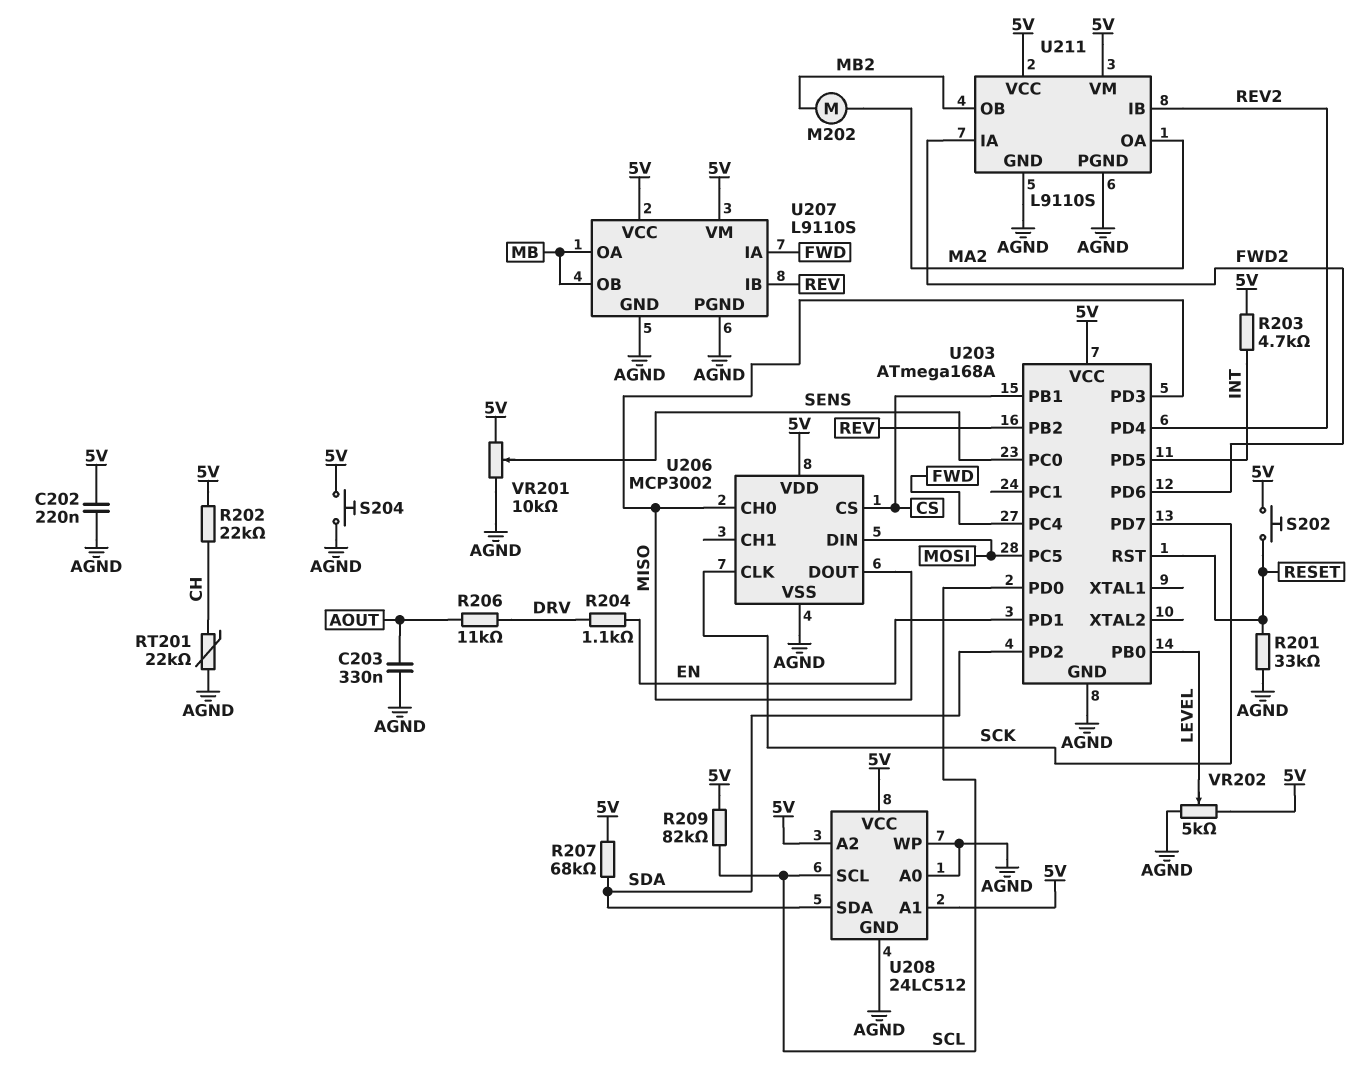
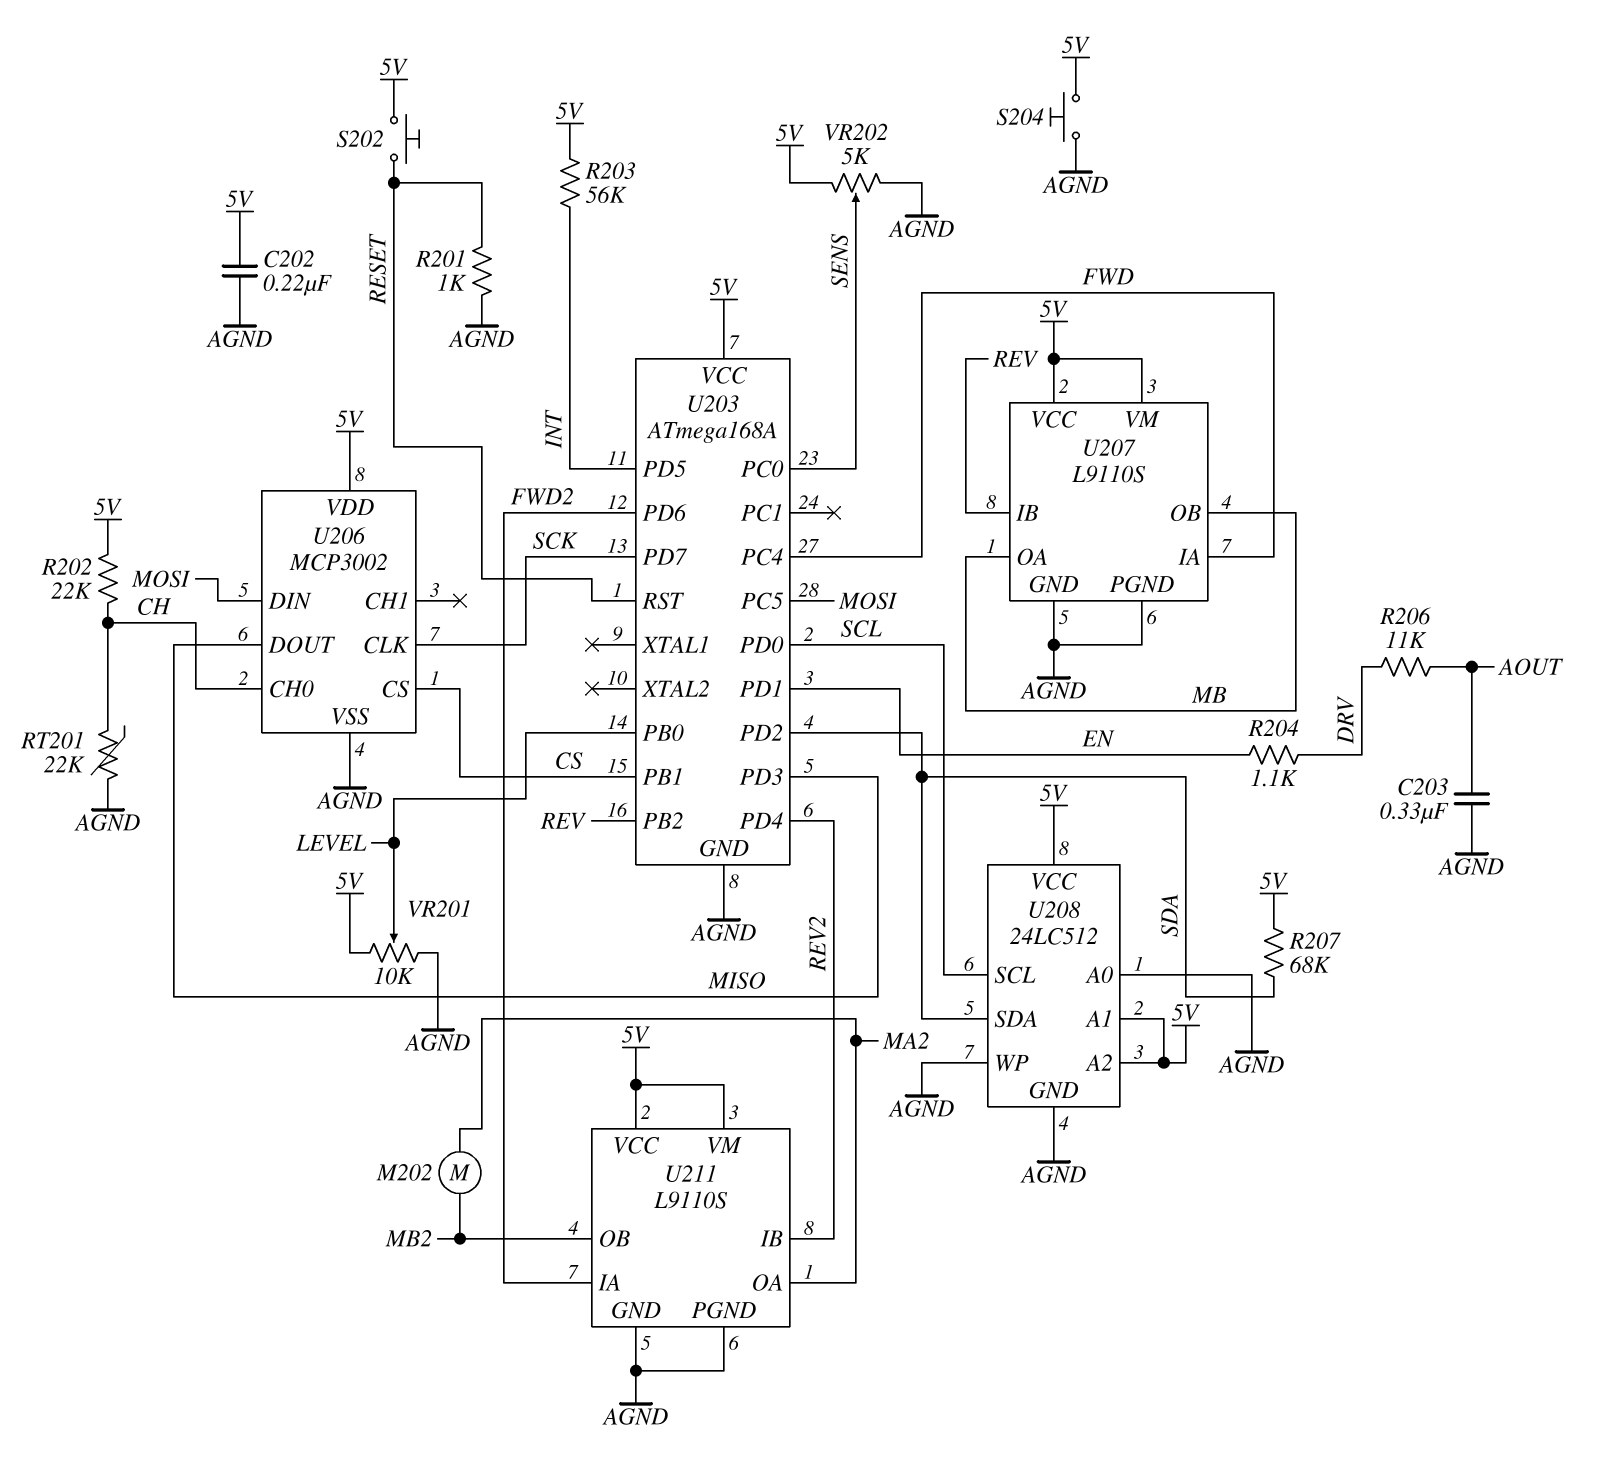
R201: 33k (AGND, RESET) -> 1k (AGND, RESET)
R203: 4.7k (5V, INT) -> 56k (5V, INT)
R209: 82k (5V, SCL) -> none
U206 pin CH0: MISO -> CH
VR201: 10k (5V, AGND, wiper SENS) -> 10k (5V, AGND, wiper LEVEL)
VR202: 5k (5V, AGND, wiper LEVEL) -> 5k (5V, AGND, wiper SENS)

